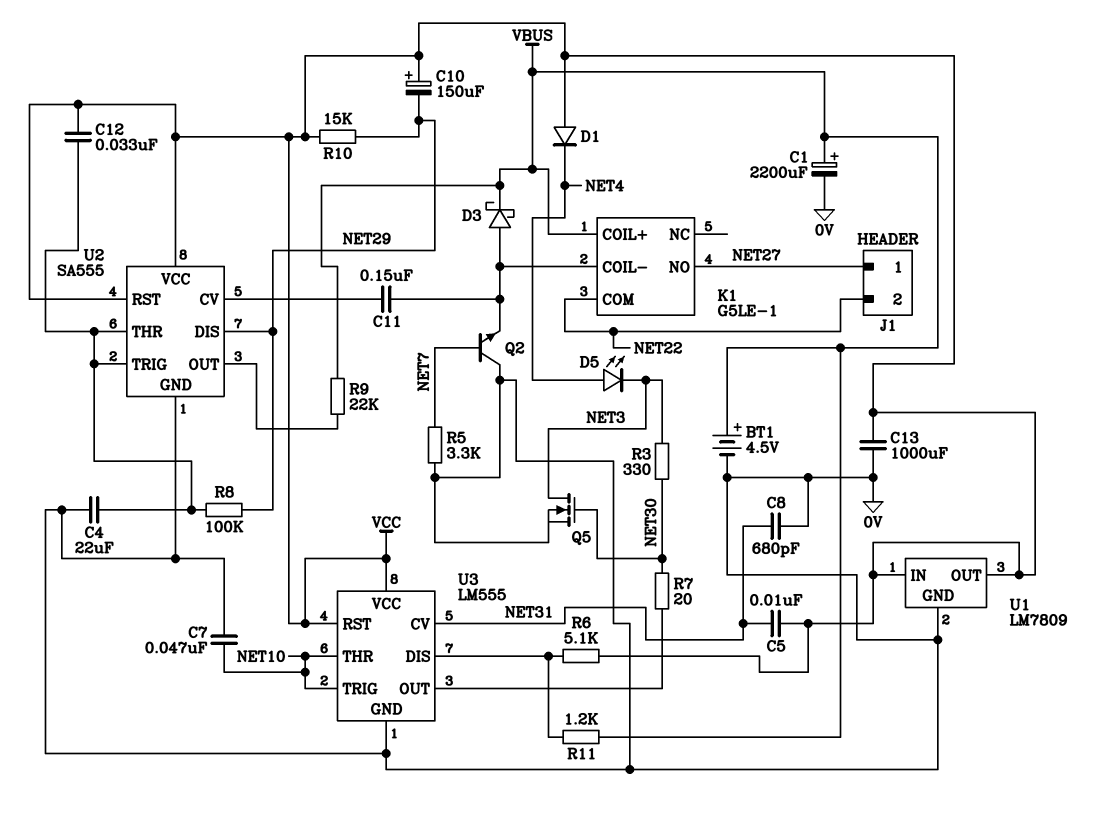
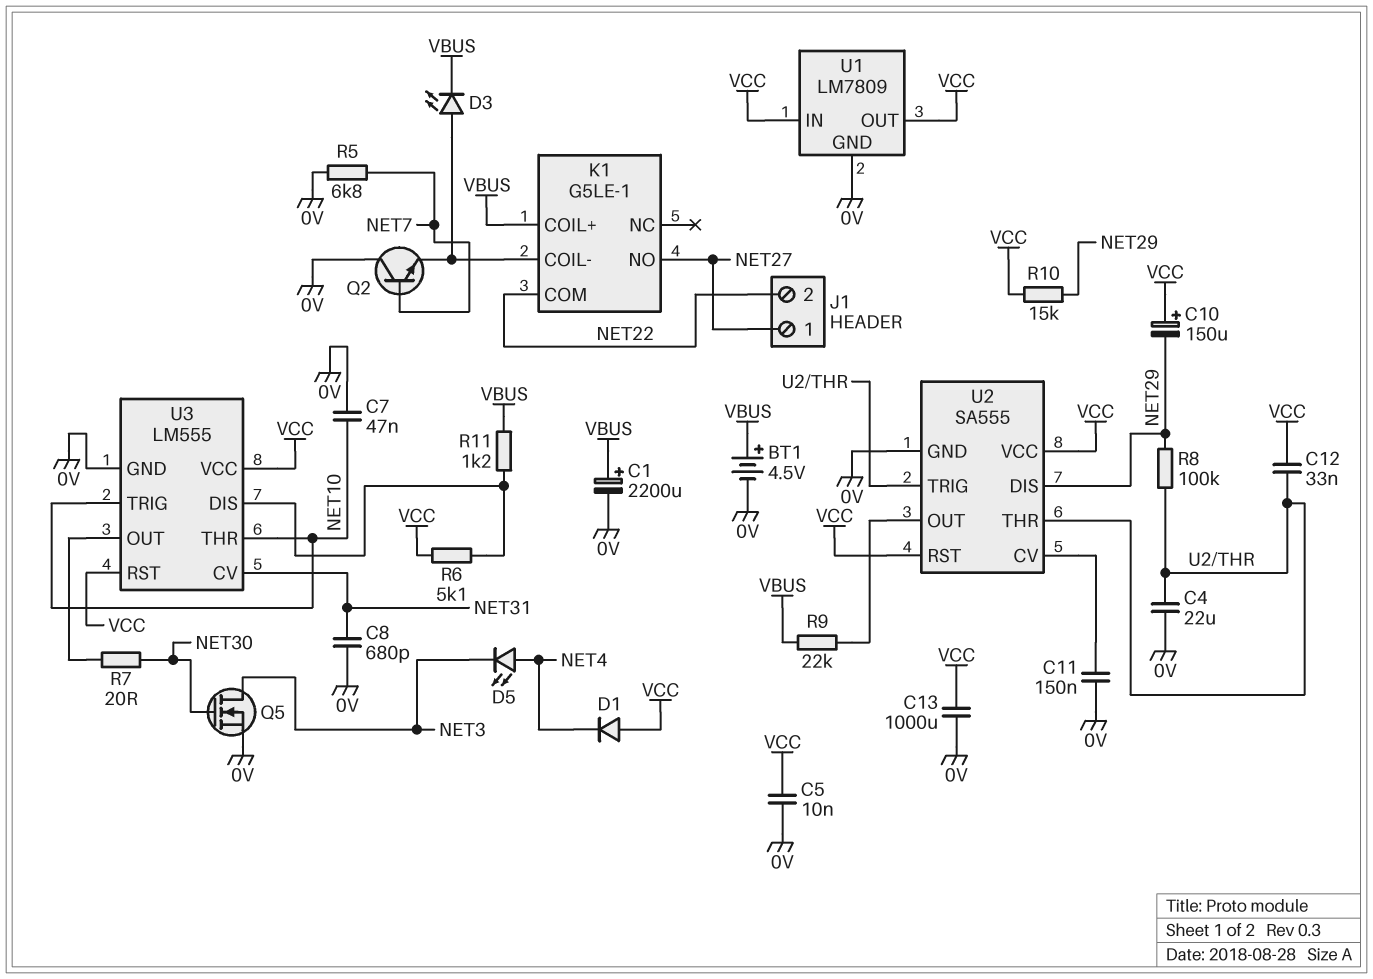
C5: 10nF (NET31, VCC) -> 10nF (0V, VCC)
C11: 150nF (K1/COIL-, U2/CV) -> 150nF (0V, U2/CV)
D3: schottky (A K1/COIL-, K VBUS) -> LED (A K1/COIL-, K VBUS)
R3: 330 (NET3, NET30) -> none
R5: 3.3k (0V, NET7) -> 6.8k (0V, NET7)

